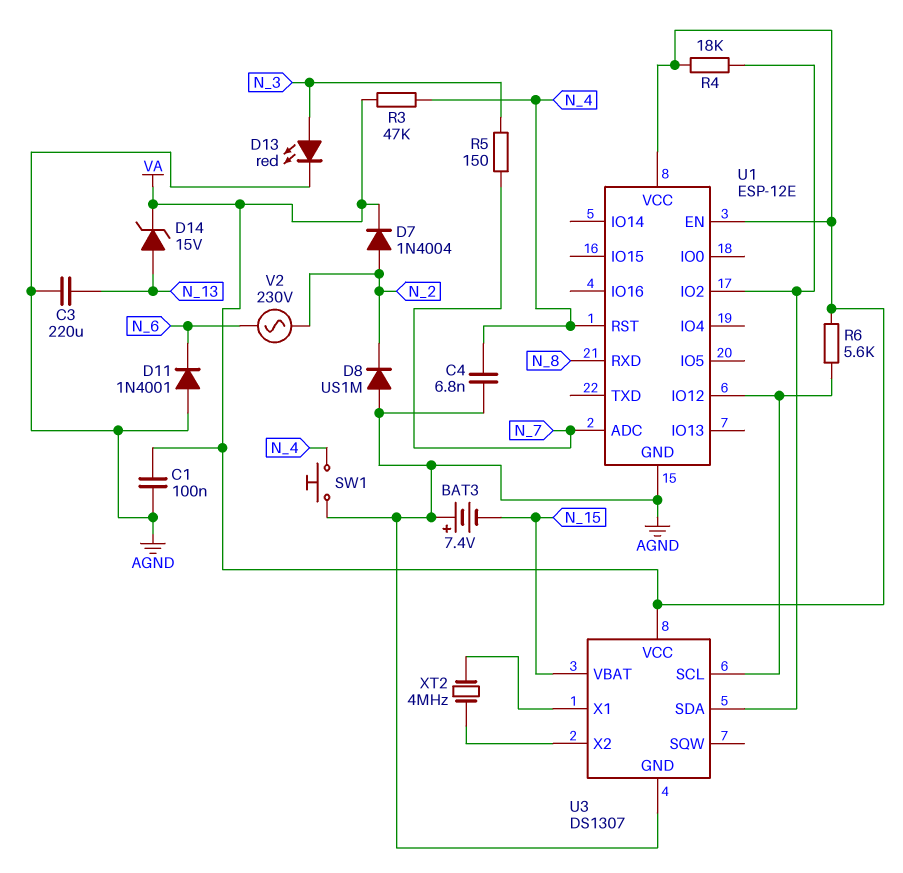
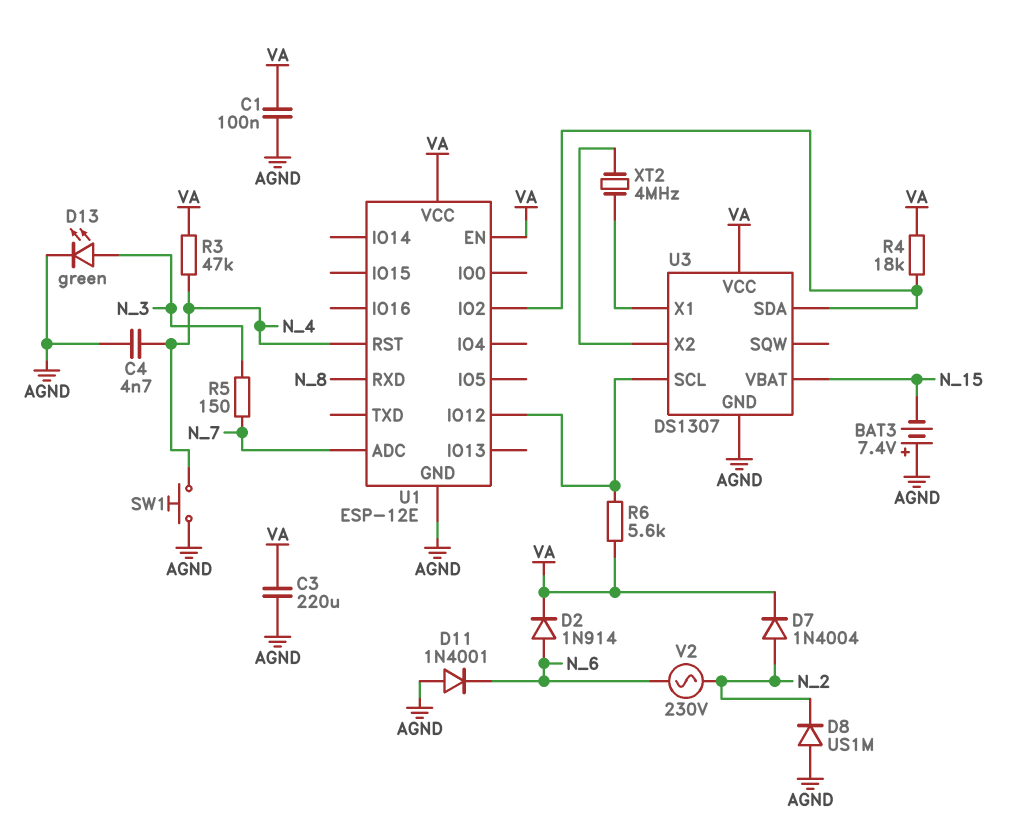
C3: 220uF (AGND, N_13) -> 220uF (AGND, VA)
C4: 6.8nF (AGND, N_4) -> 4.7nF (AGND, N_4)
D2: none -> diode 1N914 (A N_6, K VA)
D13: LED red (A N_3, K AGND) -> LED green (A N_3, K AGND)
D14: zener 15V (A N_13, K VA) -> none

